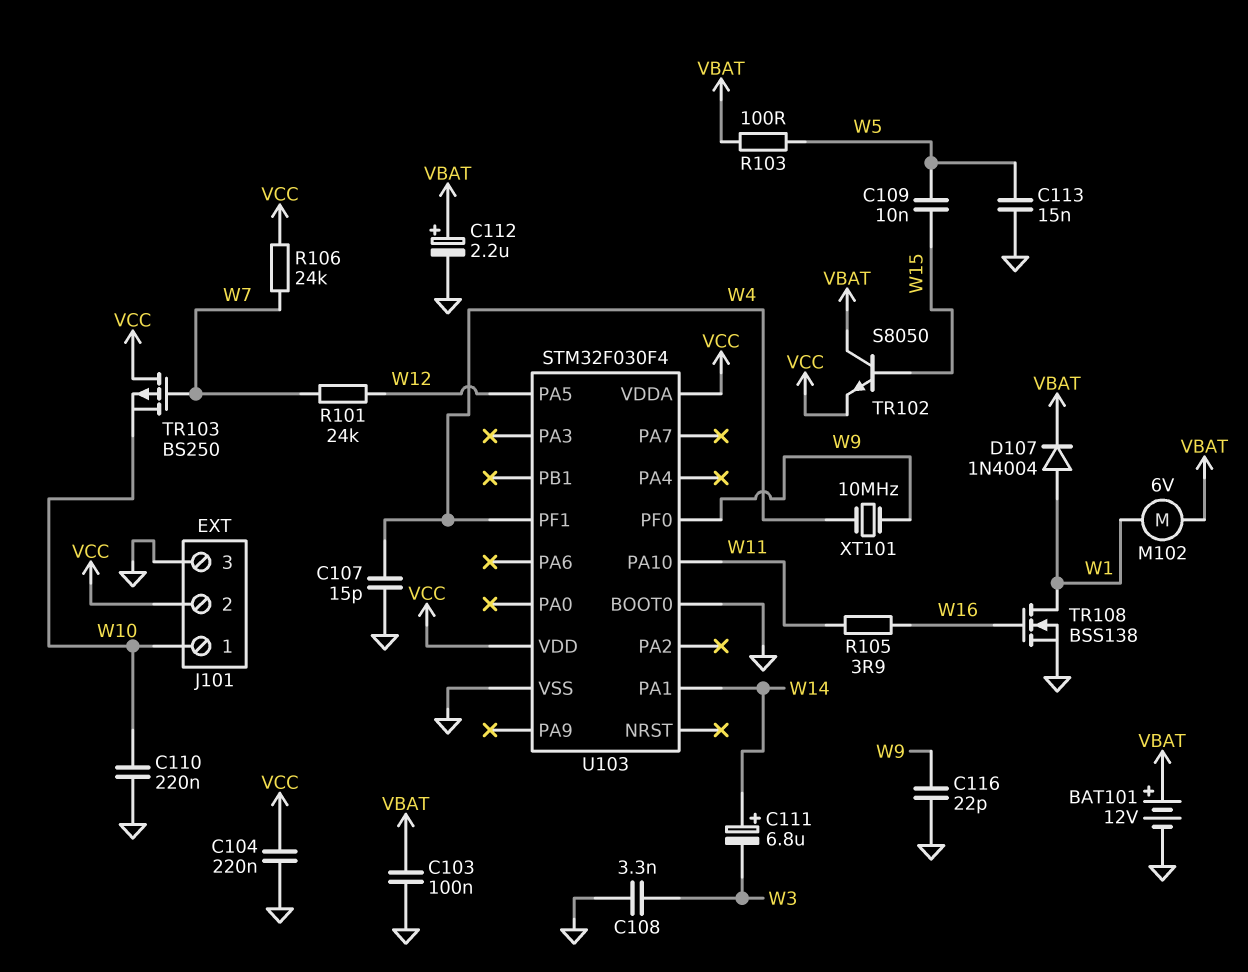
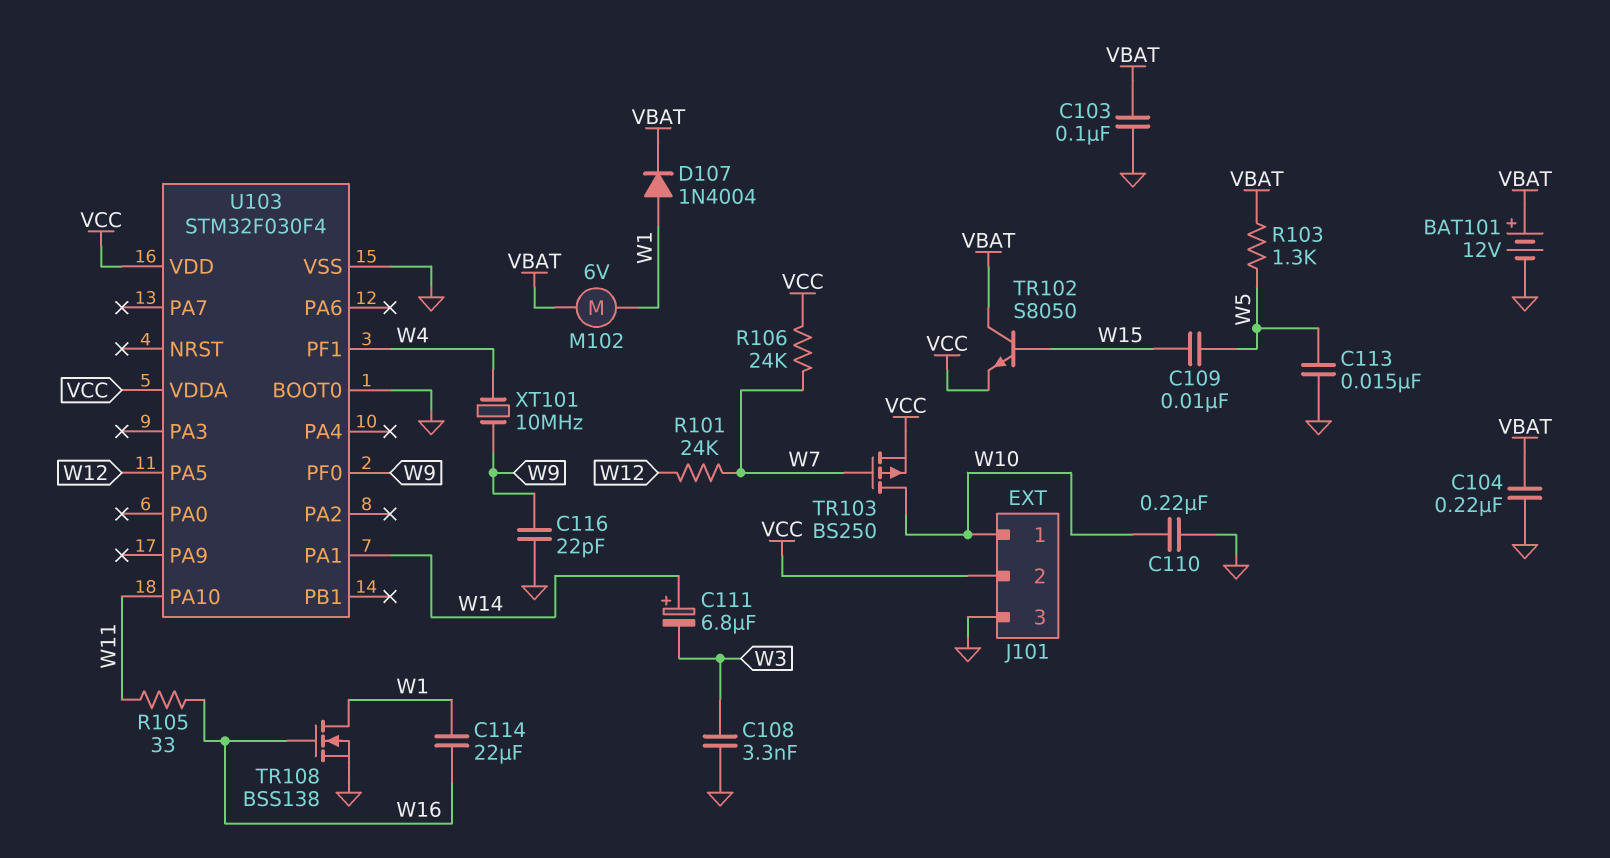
C104: 220nF (GND, VCC) -> 220nF (GND, VBAT)
C107: 15pF (GND, W4) -> none
C112: 2.2uF (plus VBAT, minus GND) -> none
C114: none -> 22uF (W1, W16)
R103: 100 (VBAT, W5) -> 1.3k (VBAT, W5)
R105: 3.9 (W11, W16) -> 33 (W11, W16)
TR103: PMOS BS250 (G W7, D VCC, S W10) -> PMOS BS250 (G W7, D W10, S VCC)

